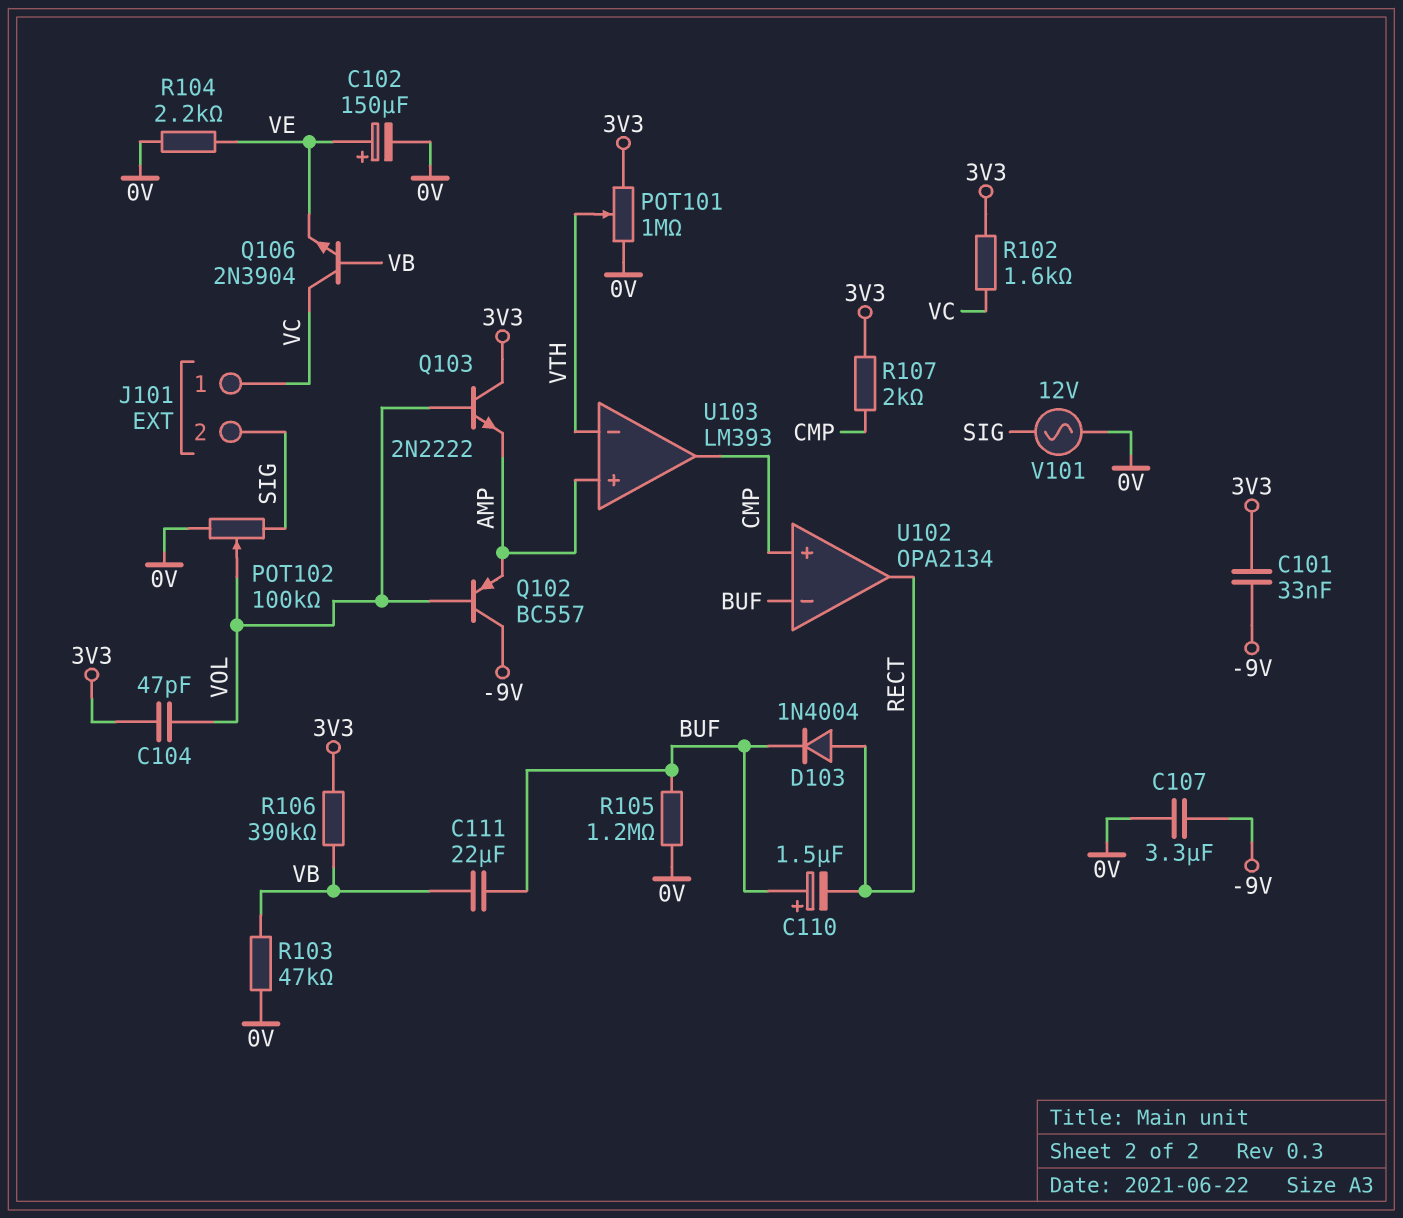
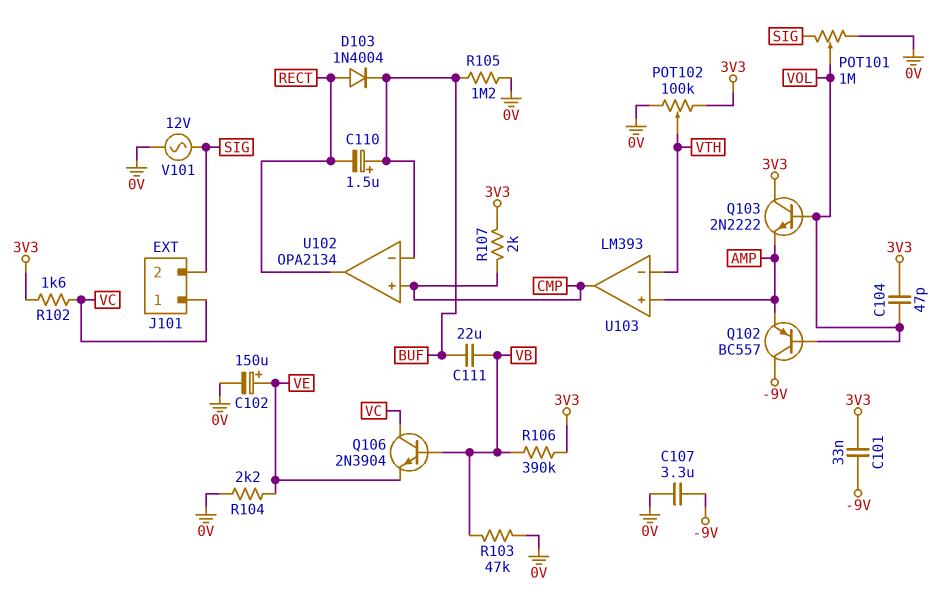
POT101: 1M (0V, 3V3, wiper VTH) -> 1M (0V, SIG, wiper VOL)
POT102: 100k (0V, SIG, wiper VOL) -> 100k (0V, 3V3, wiper VTH)

